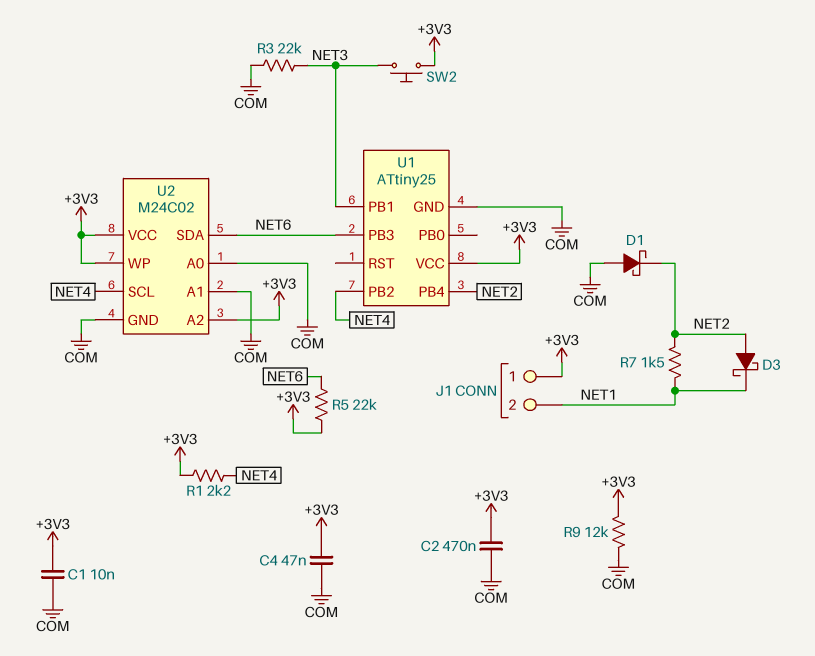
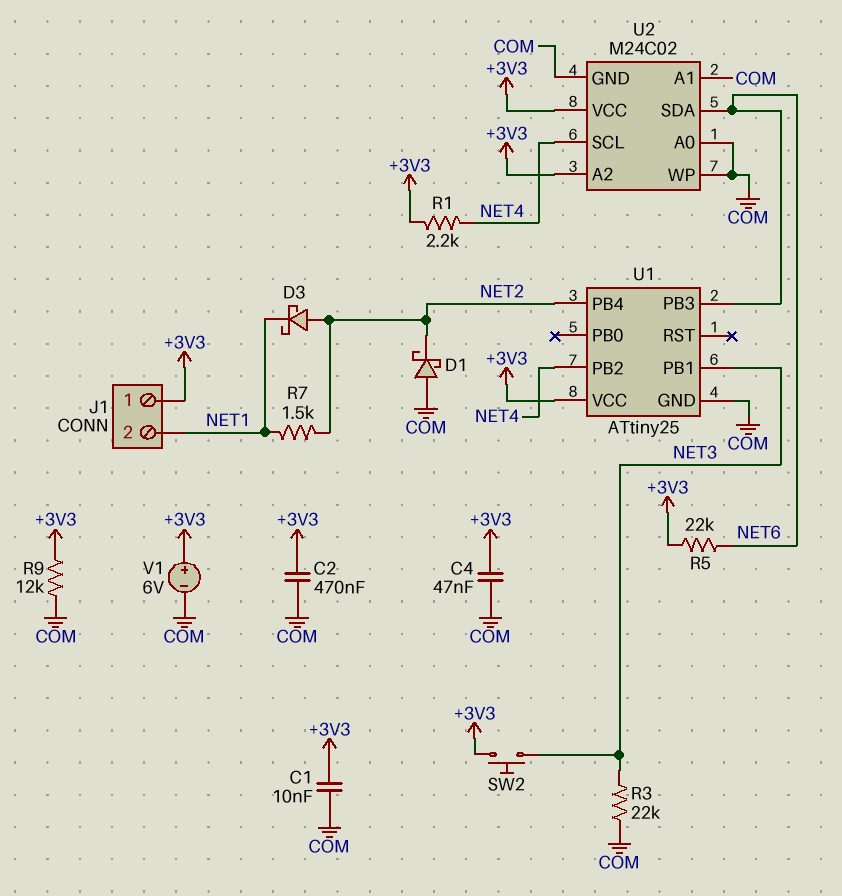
U2 pin WP: +3V3 -> COM
V1: none -> 6V (plus +3V3, minus COM)

